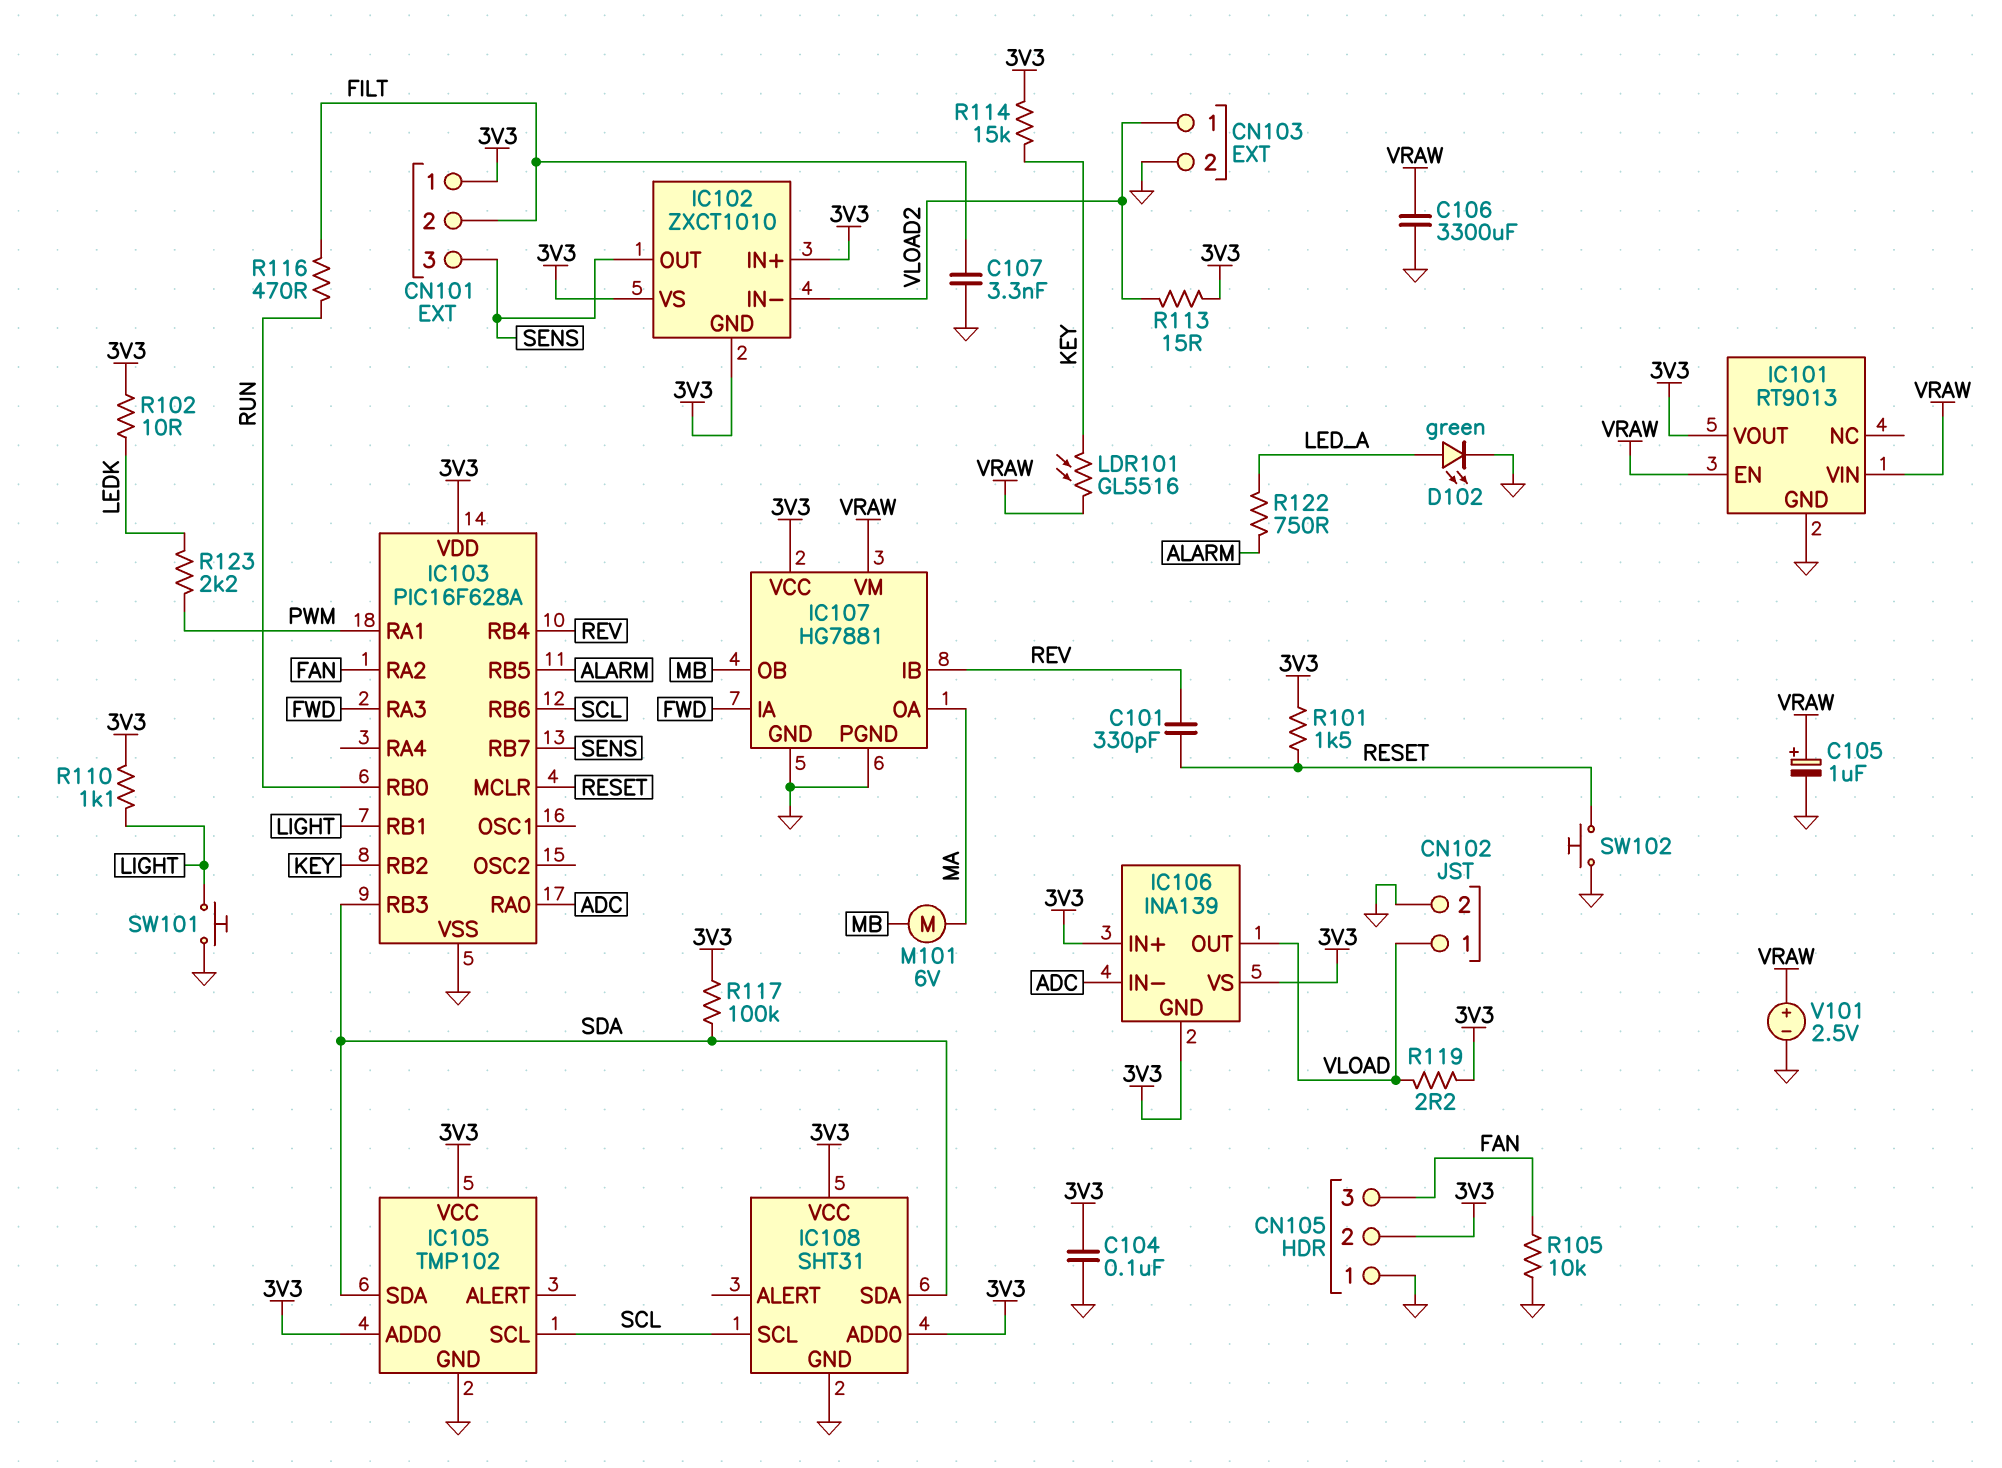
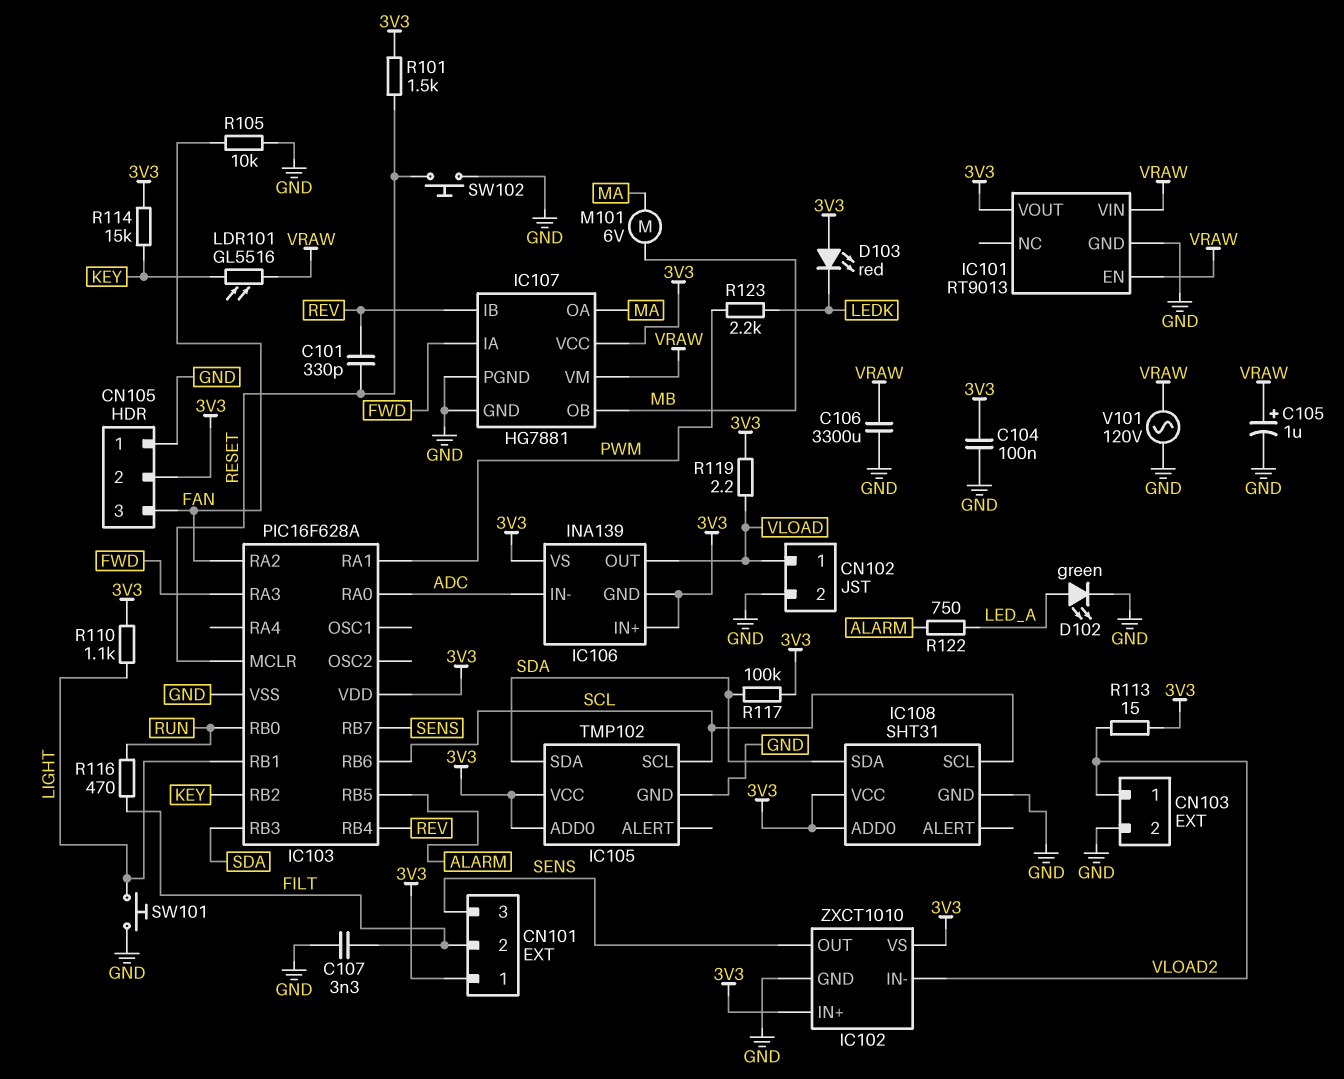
D103: none -> LED red (A 3V3, K LEDK)
IC102 pin GND: 3V3 -> GND
R102: 10 (3V3, LEDK) -> none
V101: 2.5V (plus VRAW, minus GND) -> AC 120V (GND, VRAW)

